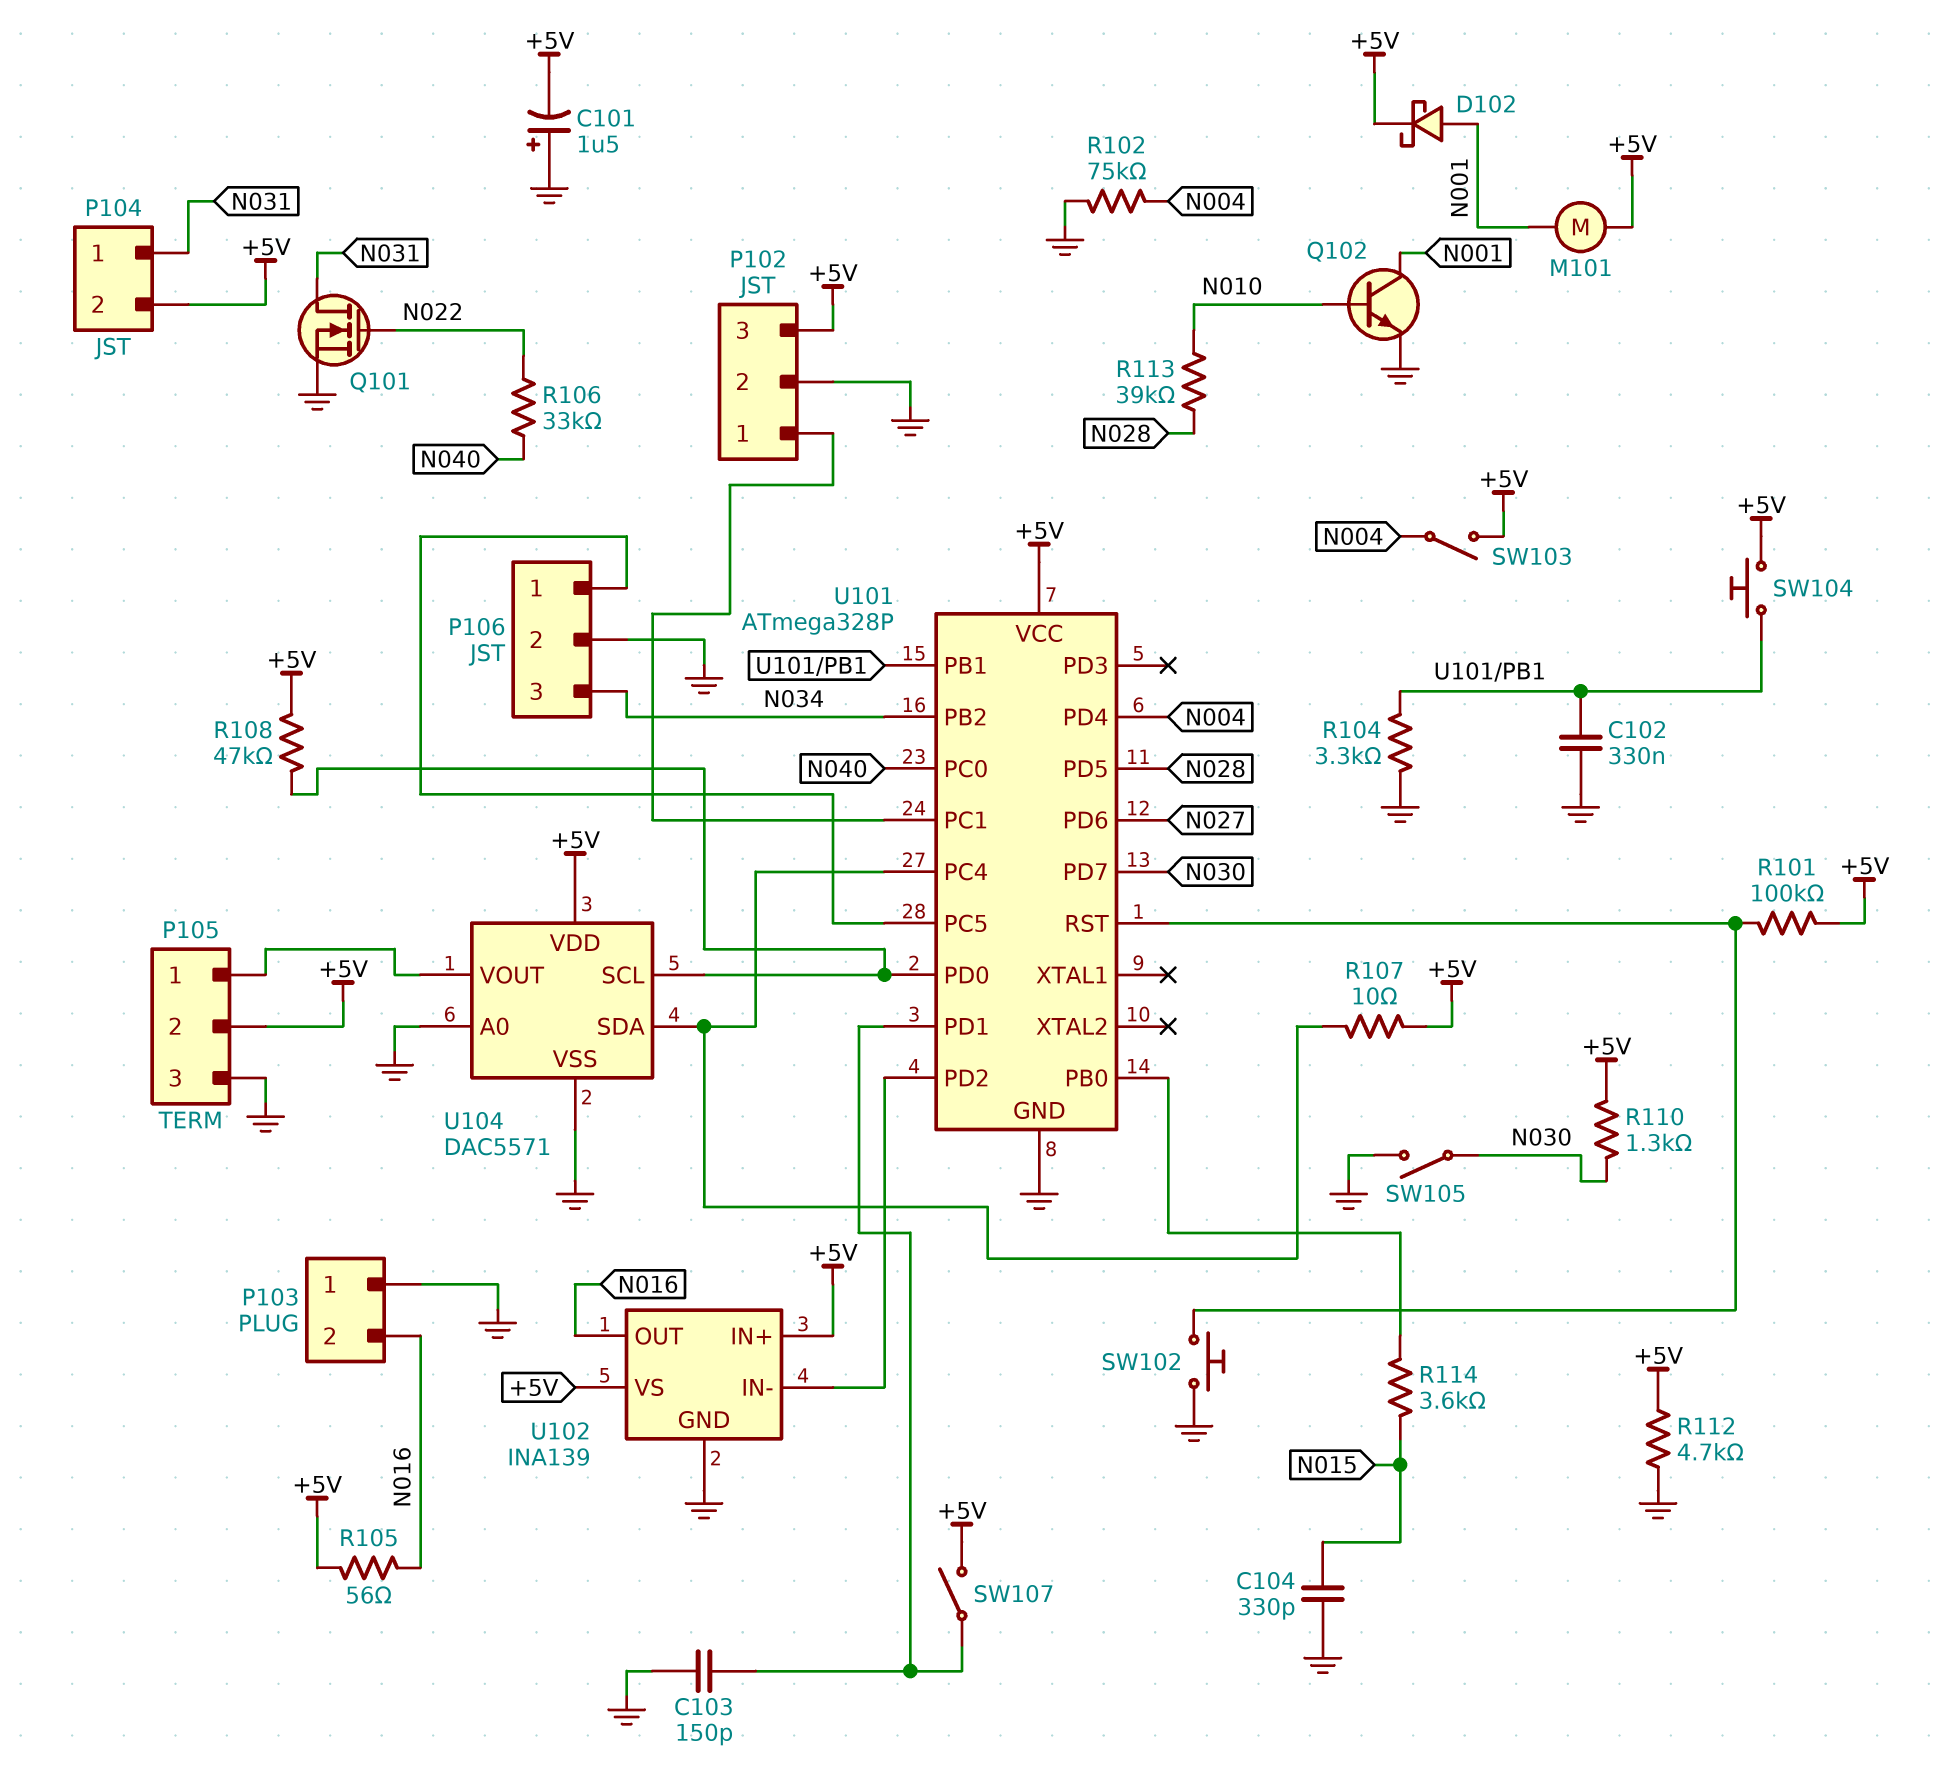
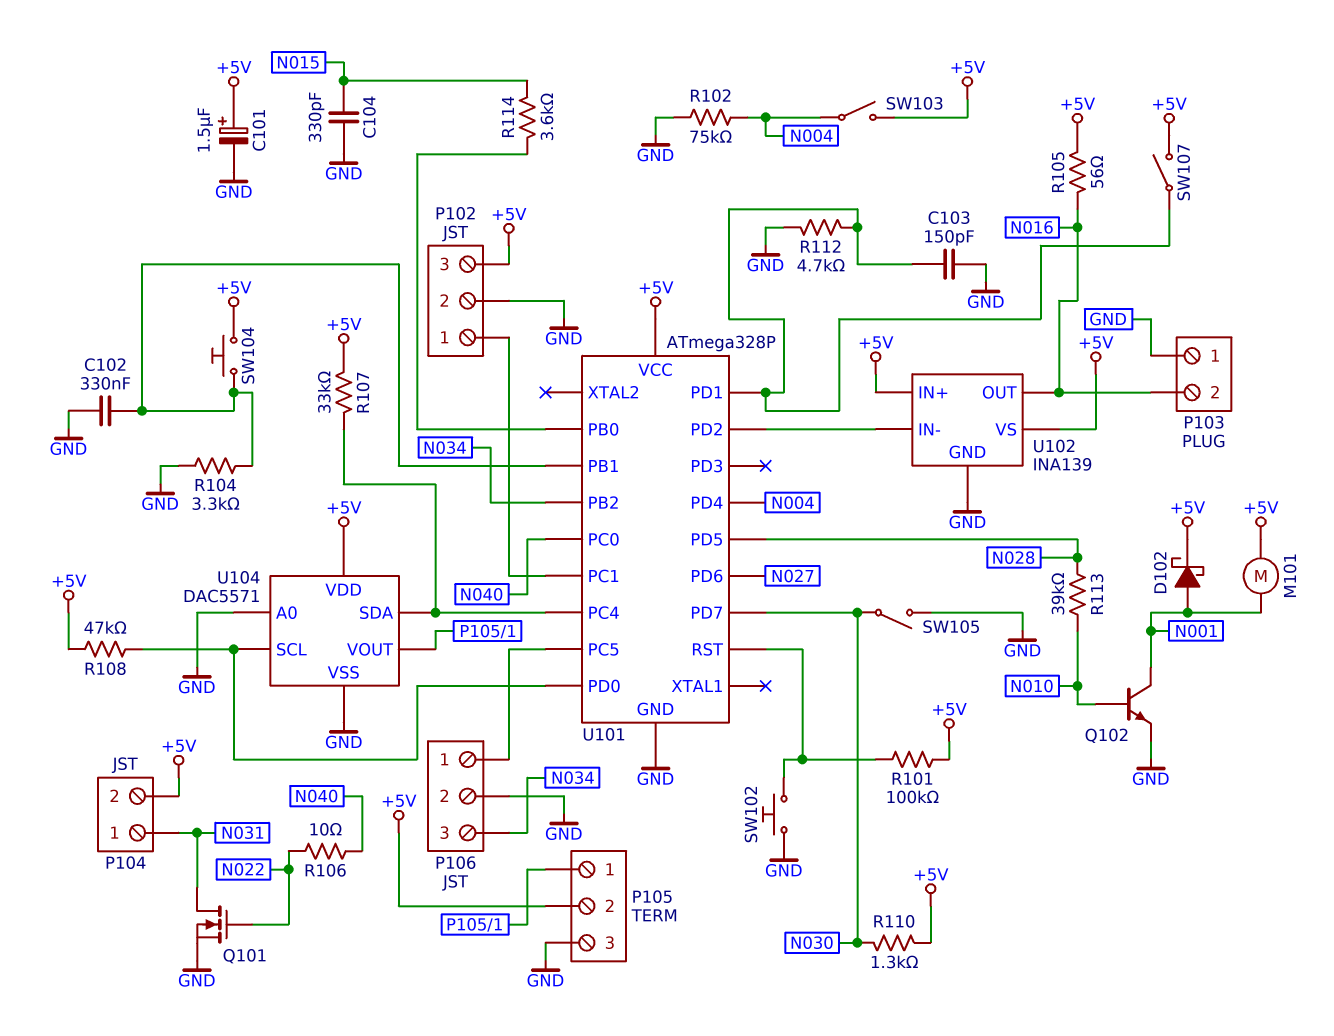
C101: 1.5uF (plus GND, minus +5V) -> 1.5uF (plus +5V, minus GND)
R106: 33k (N022, N040) -> 10 (N022, N040)
R107: 10 (+5V, U101/PC4) -> 33k (+5V, U101/PC4)
R112: 4.7k (+5V, GND) -> 4.7k (GND, U101/PD1)

